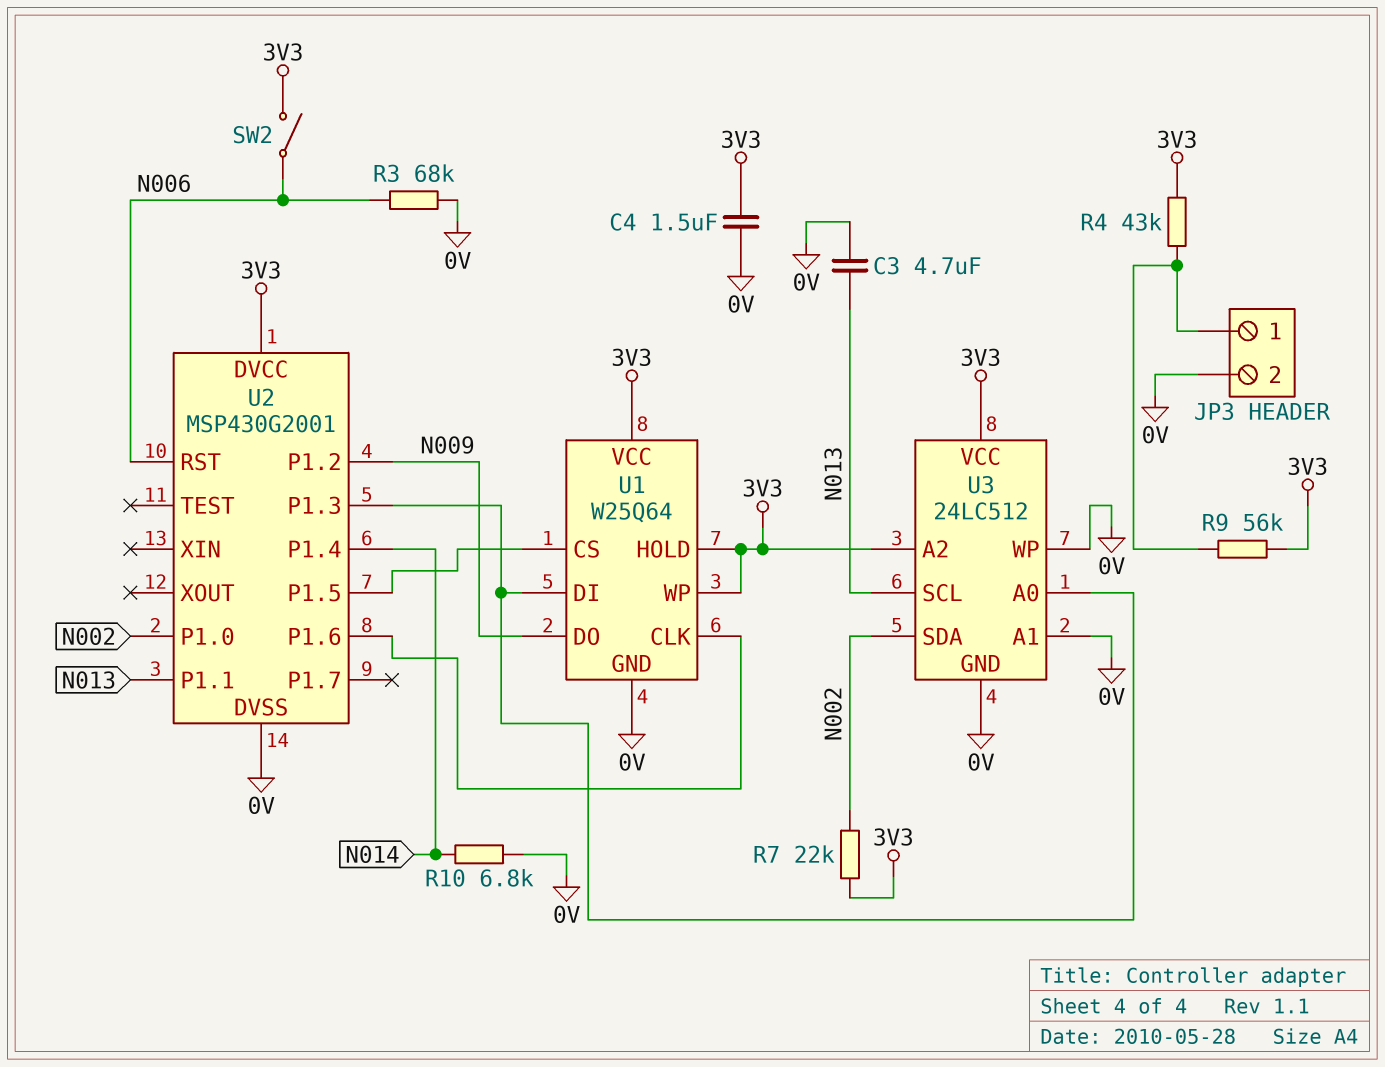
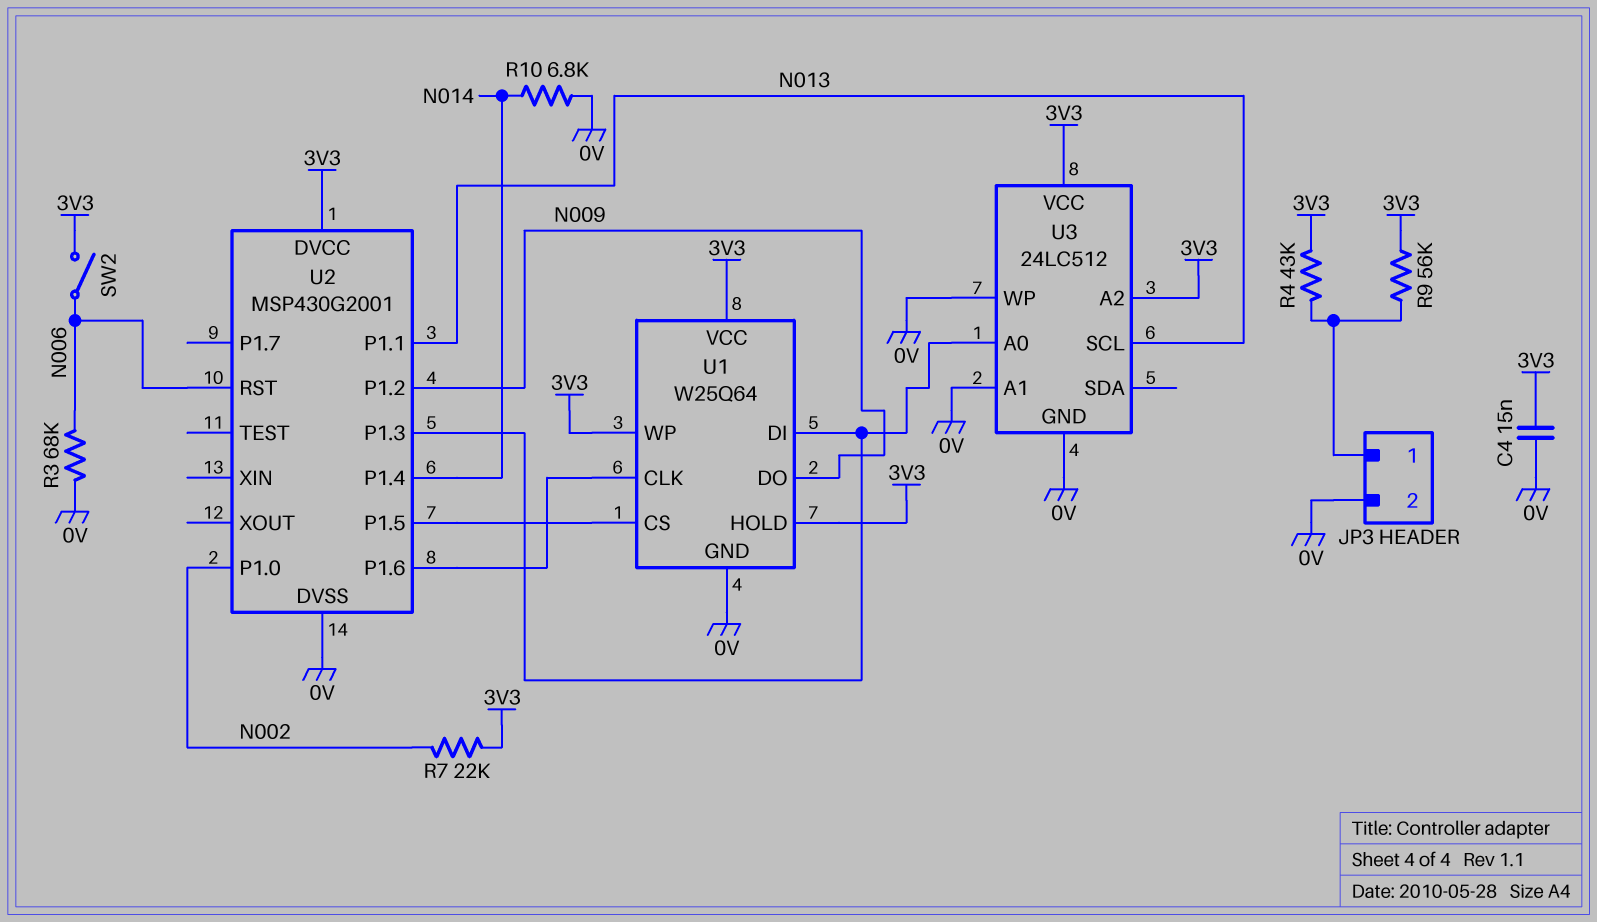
C3: 4.7uF (0V, N013) -> none
C4: 1.5uF (0V, 3V3) -> 15nF (0V, 3V3)
U3 pin SDA: N002 -> none

